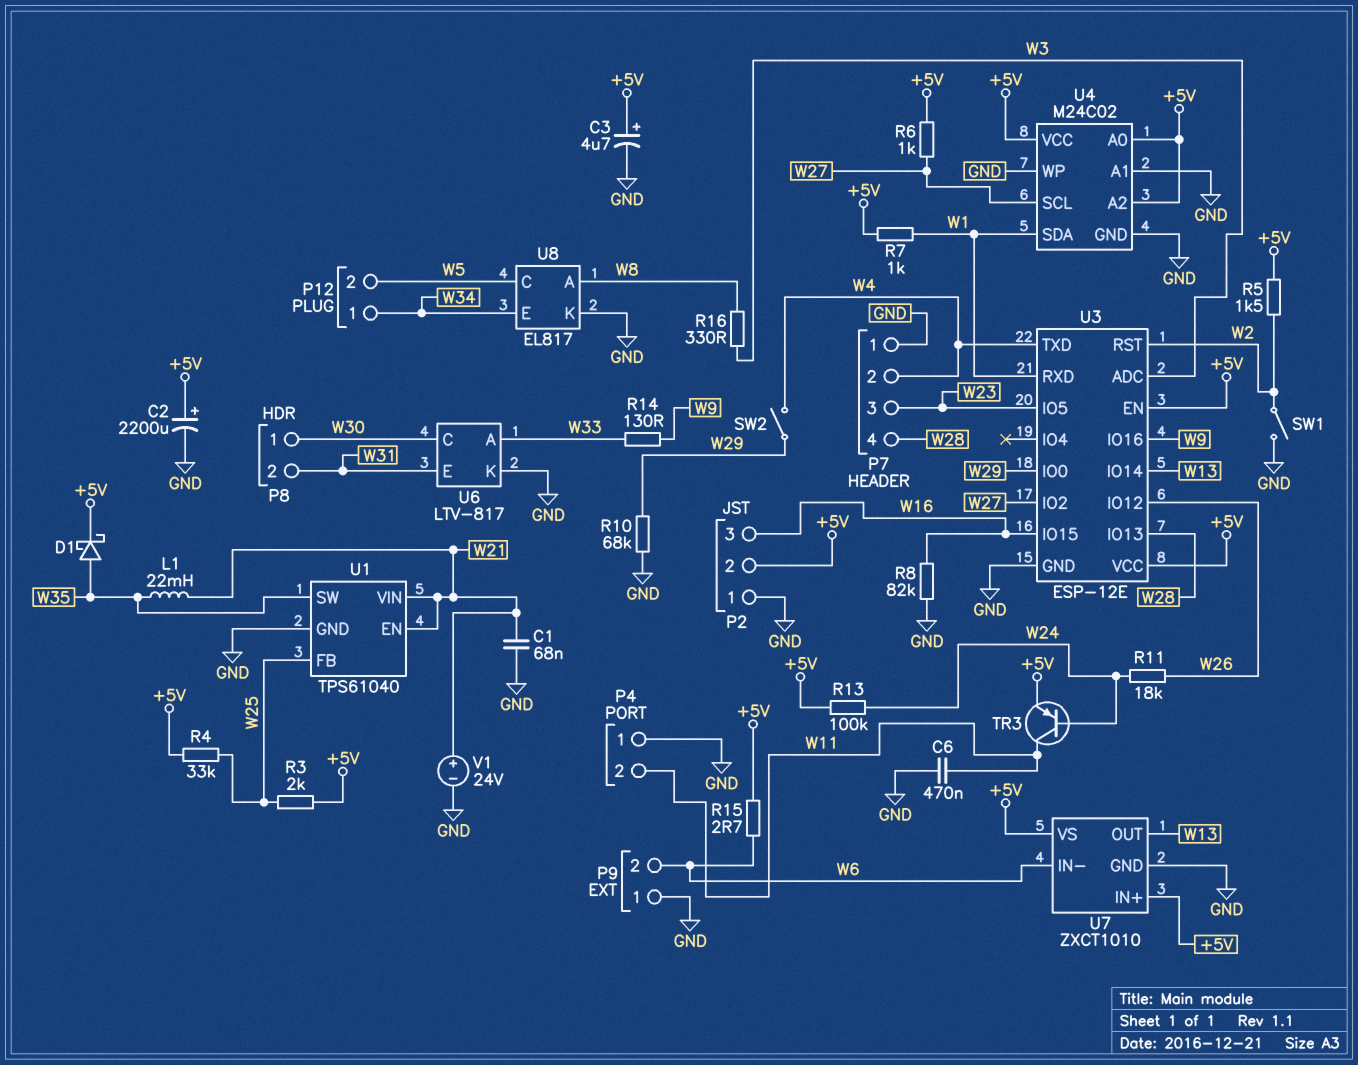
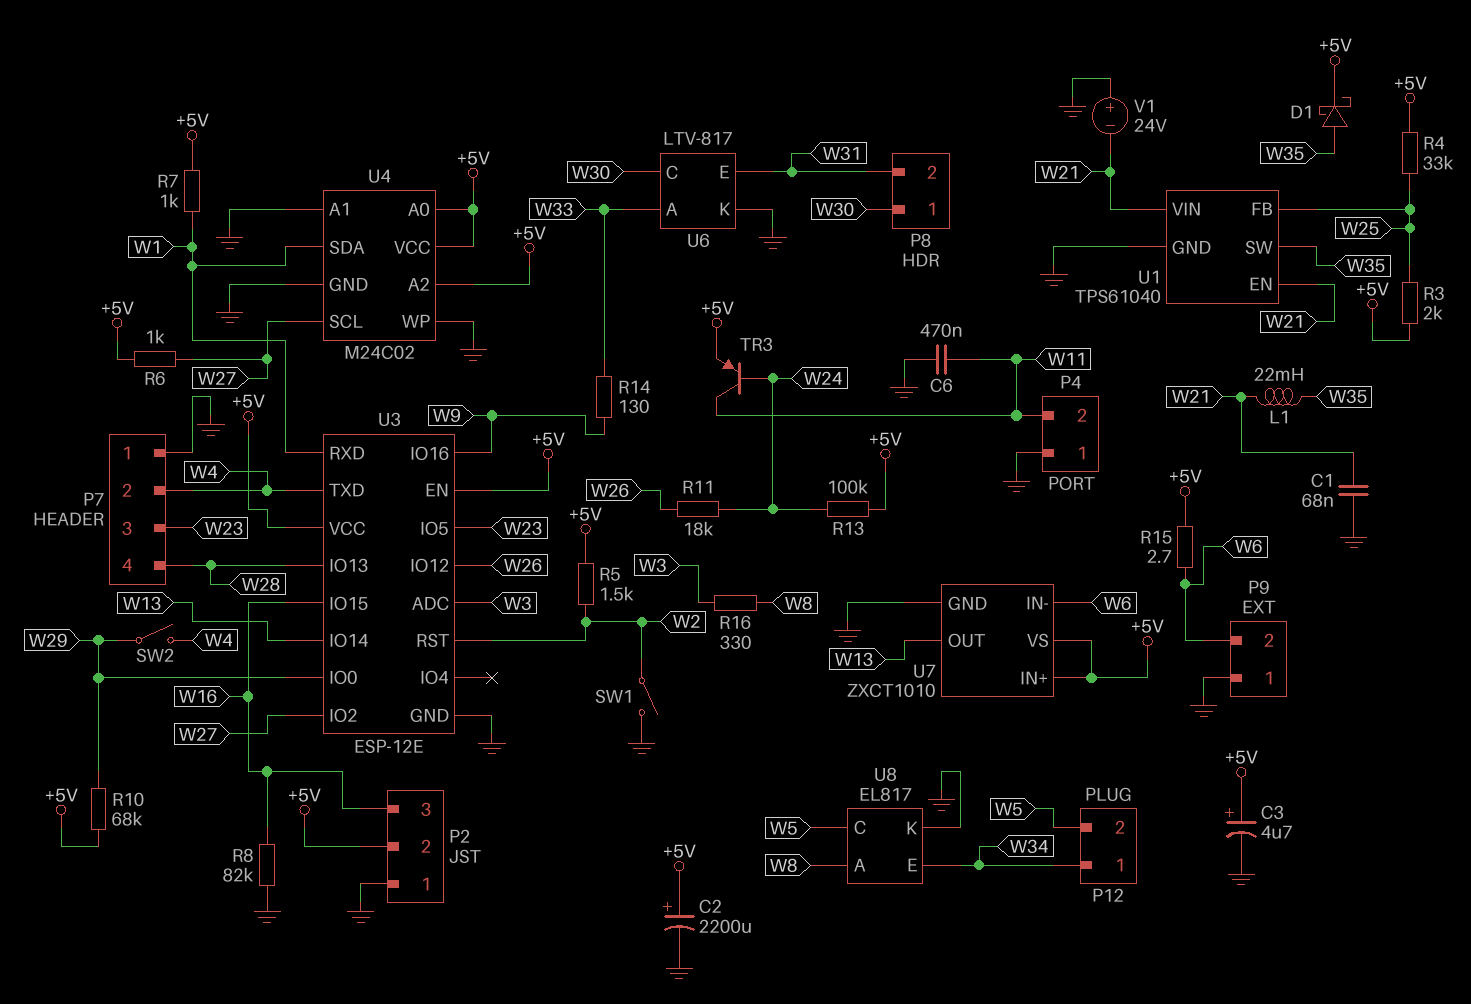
R10: 68k (GND, W29) -> 68k (+5V, W29)
V1: 24V (plus W21, minus GND) -> 24V (plus GND, minus W21)

